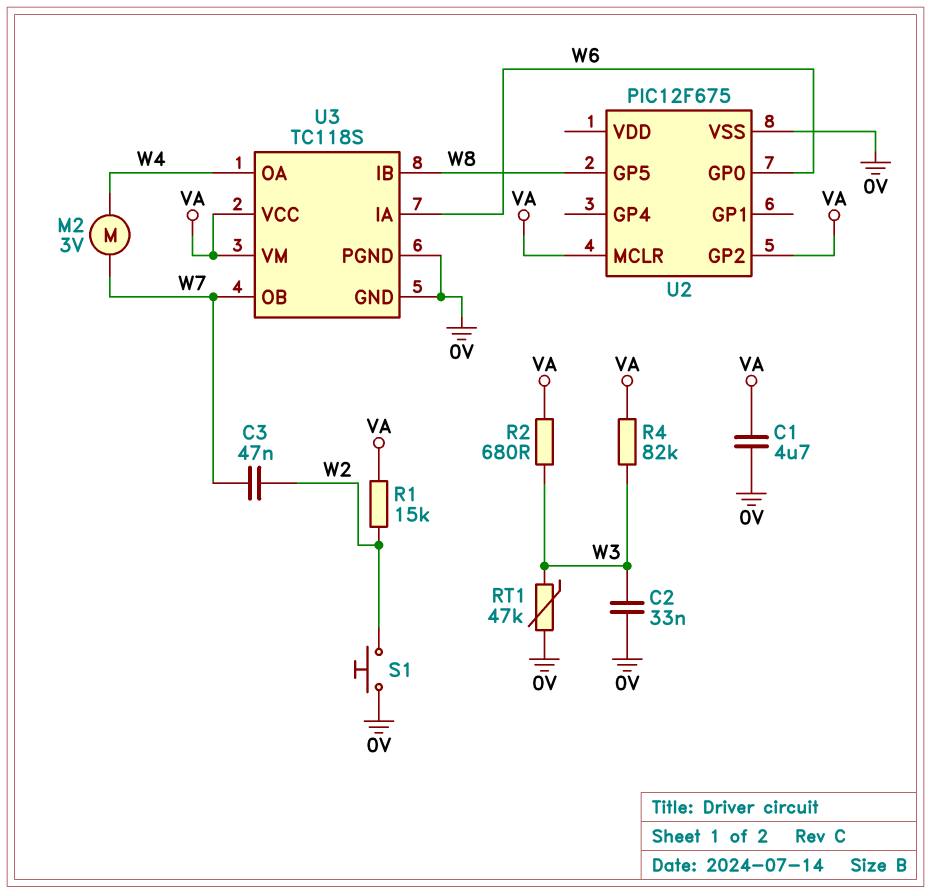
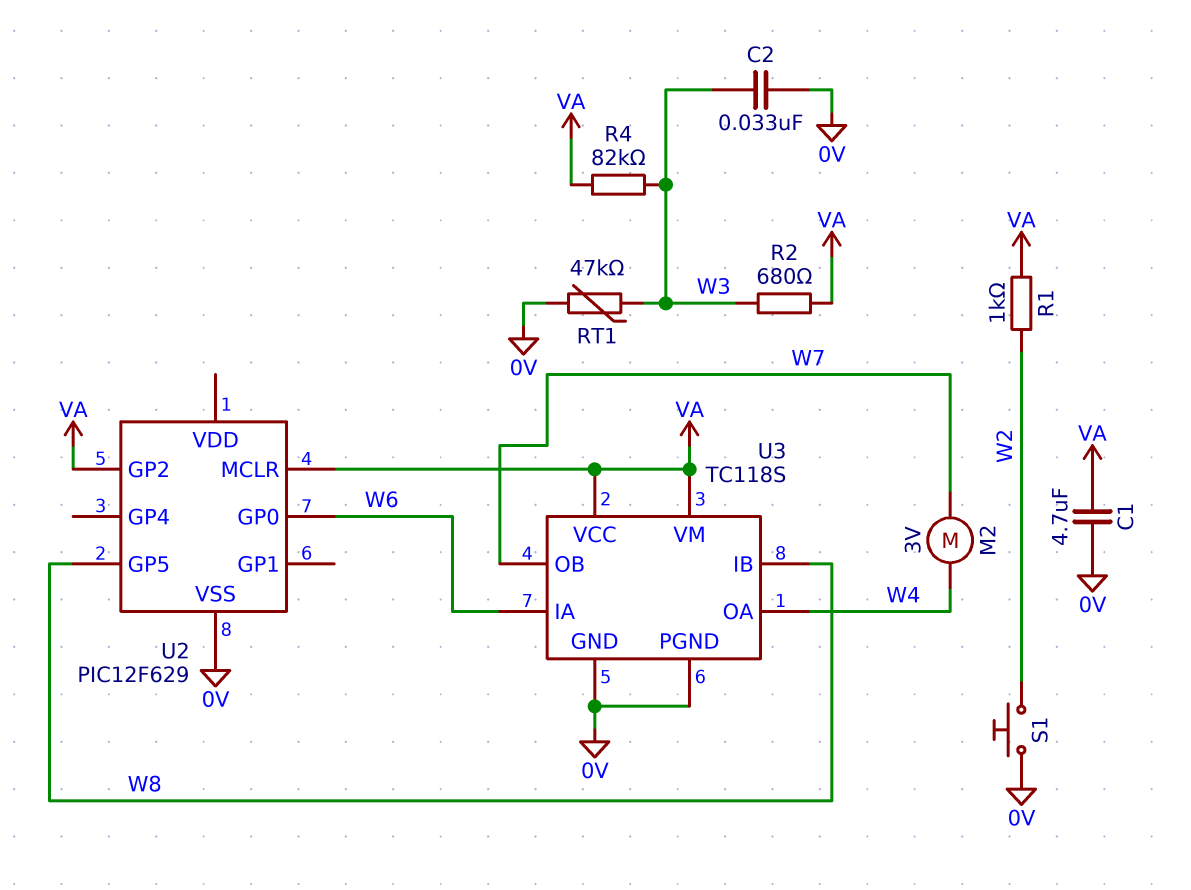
C3: 47nF (W2, W7) -> none
R1: 15k (VA, W2) -> 1k (VA, W2)
U2: PIC12F675 -> PIC12F629

